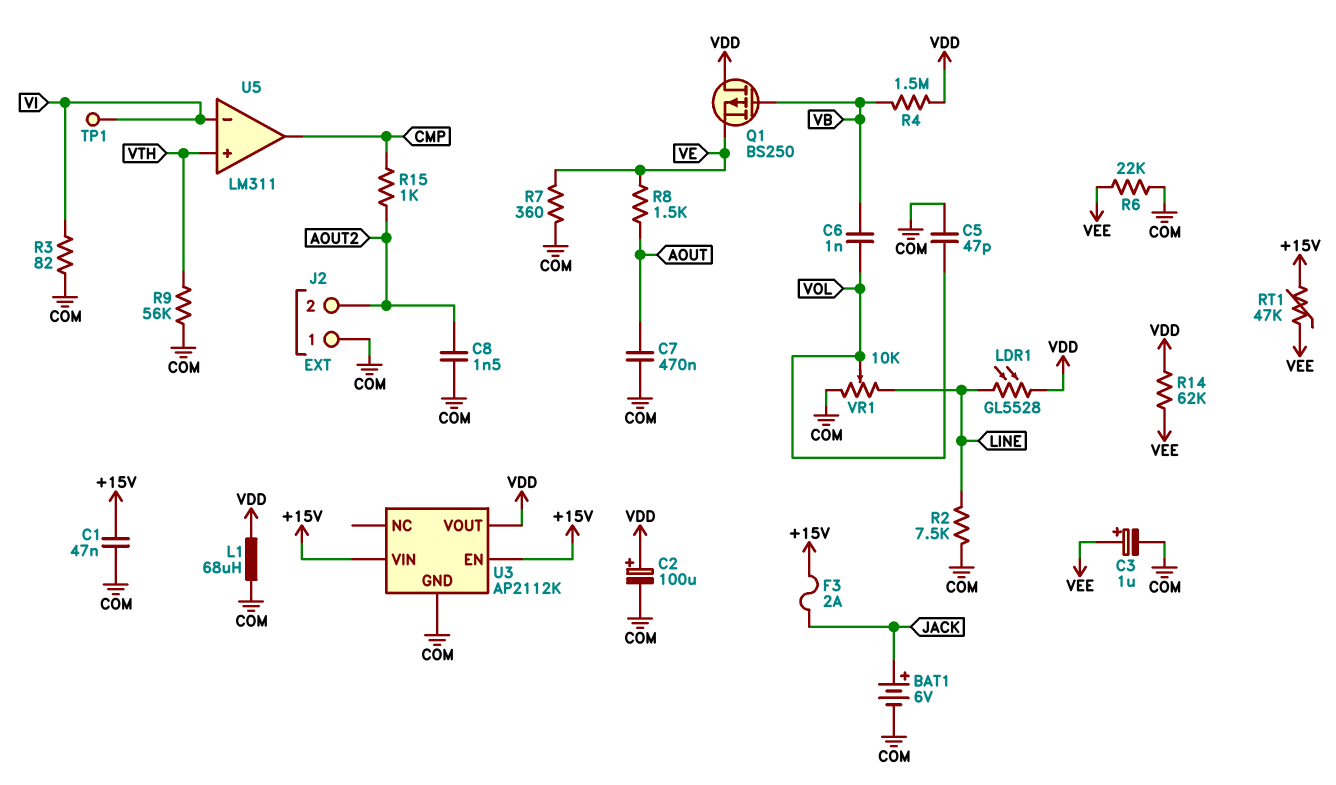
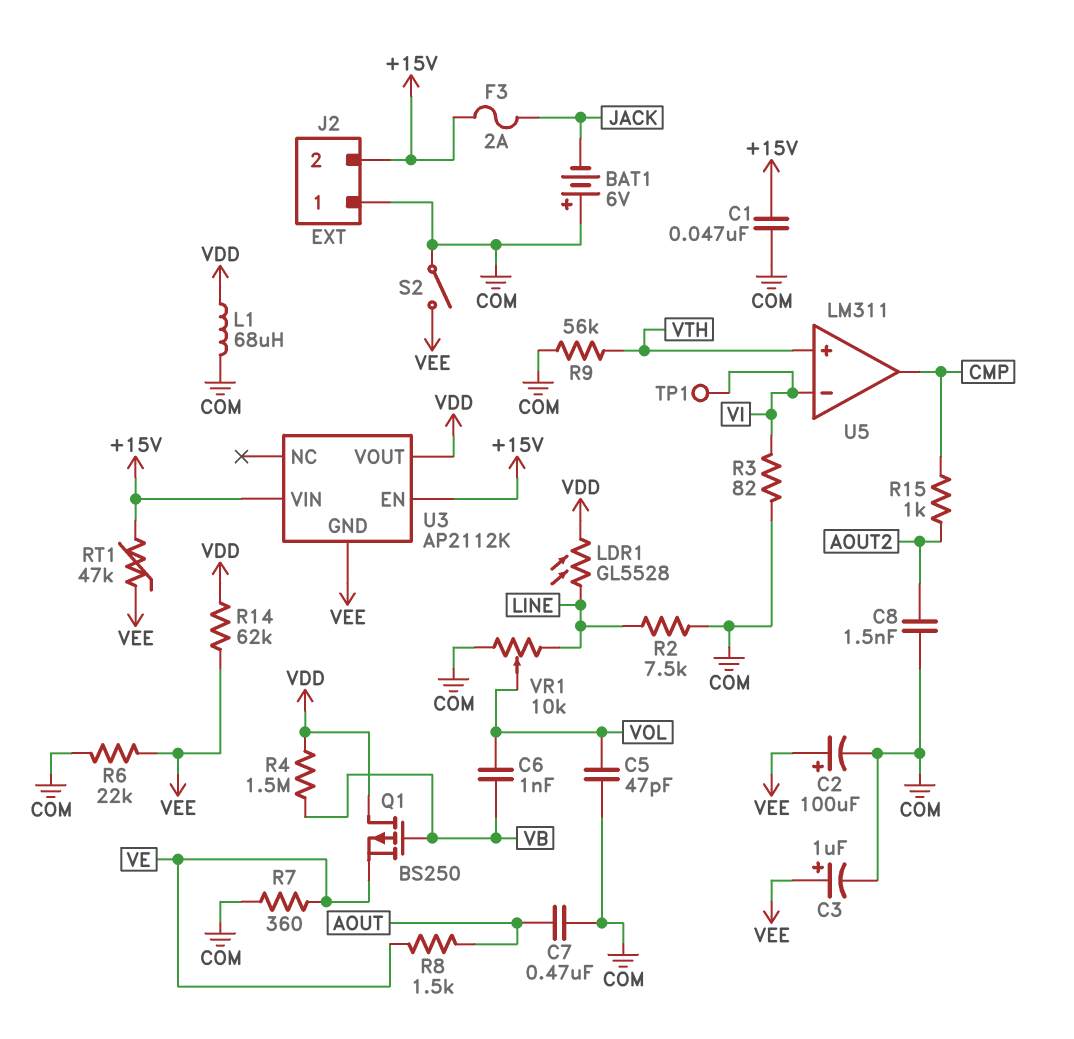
BAT1: 6V (plus JACK, minus COM) -> 6V (plus COM, minus JACK)
C2: 100uF (plus VDD, minus COM) -> 100uF (plus VEE, minus COM)
J2 pin 2: AOUT2 -> +15V
S2: none -> switch (COM, VEE)
U3 pin GND: COM -> VEE

